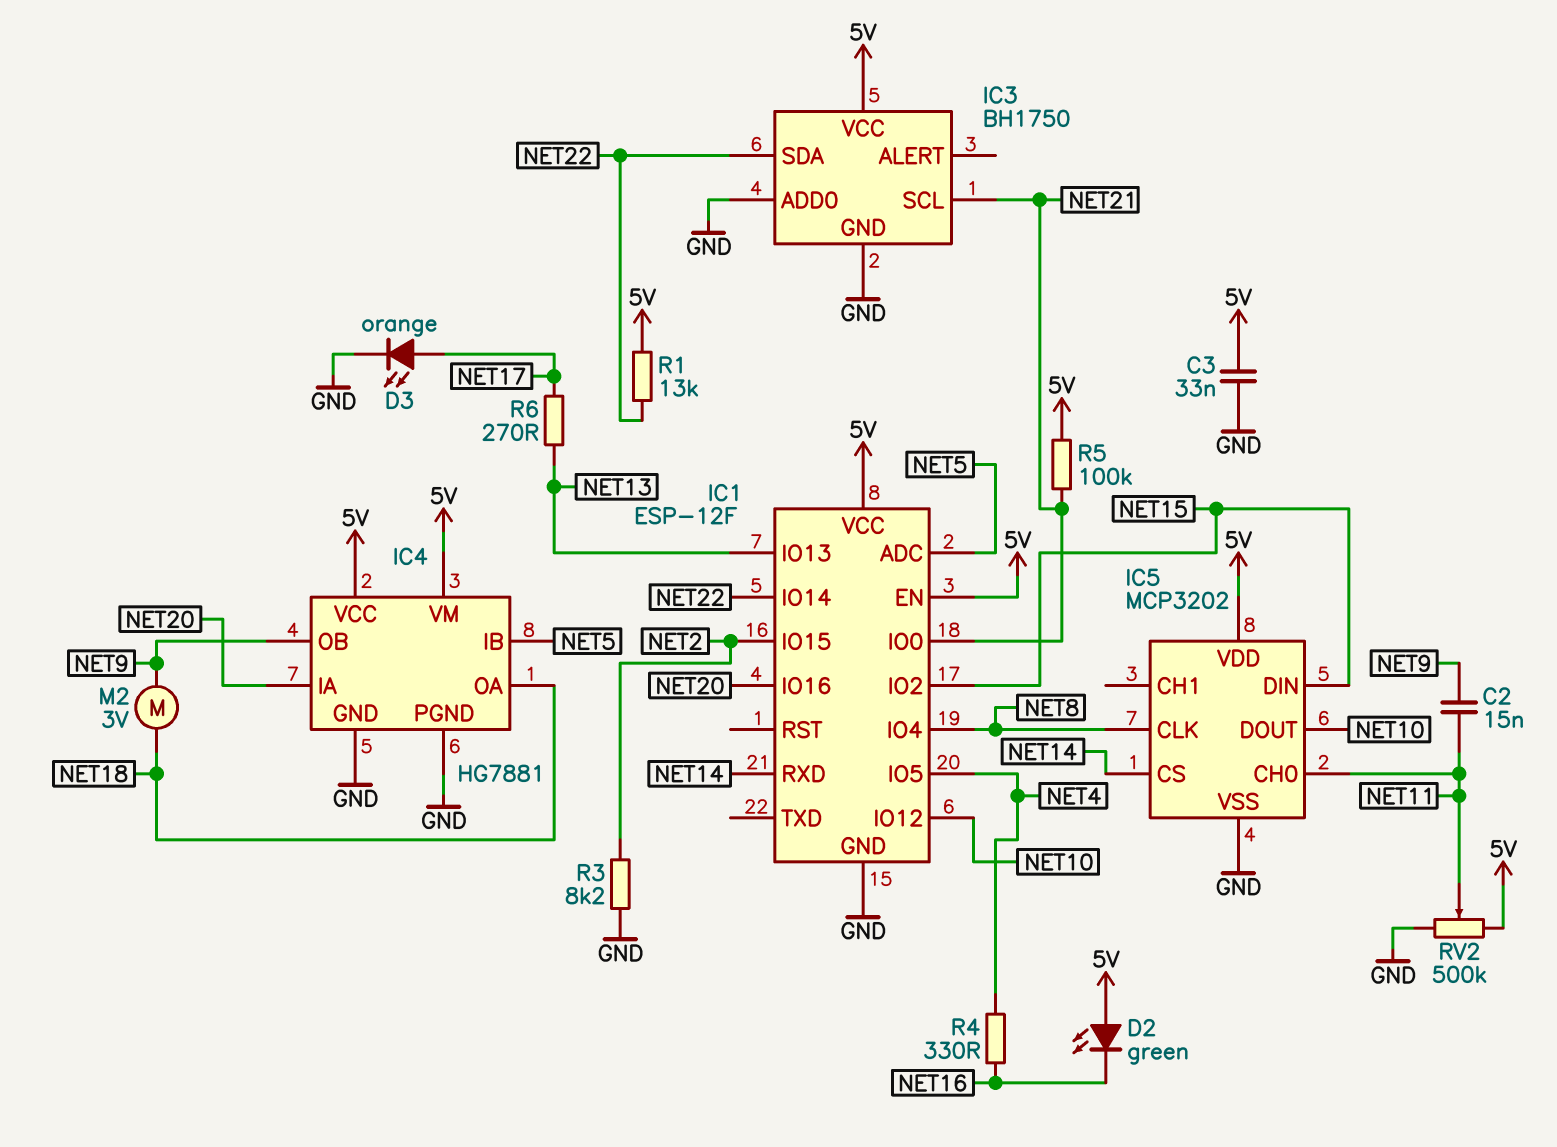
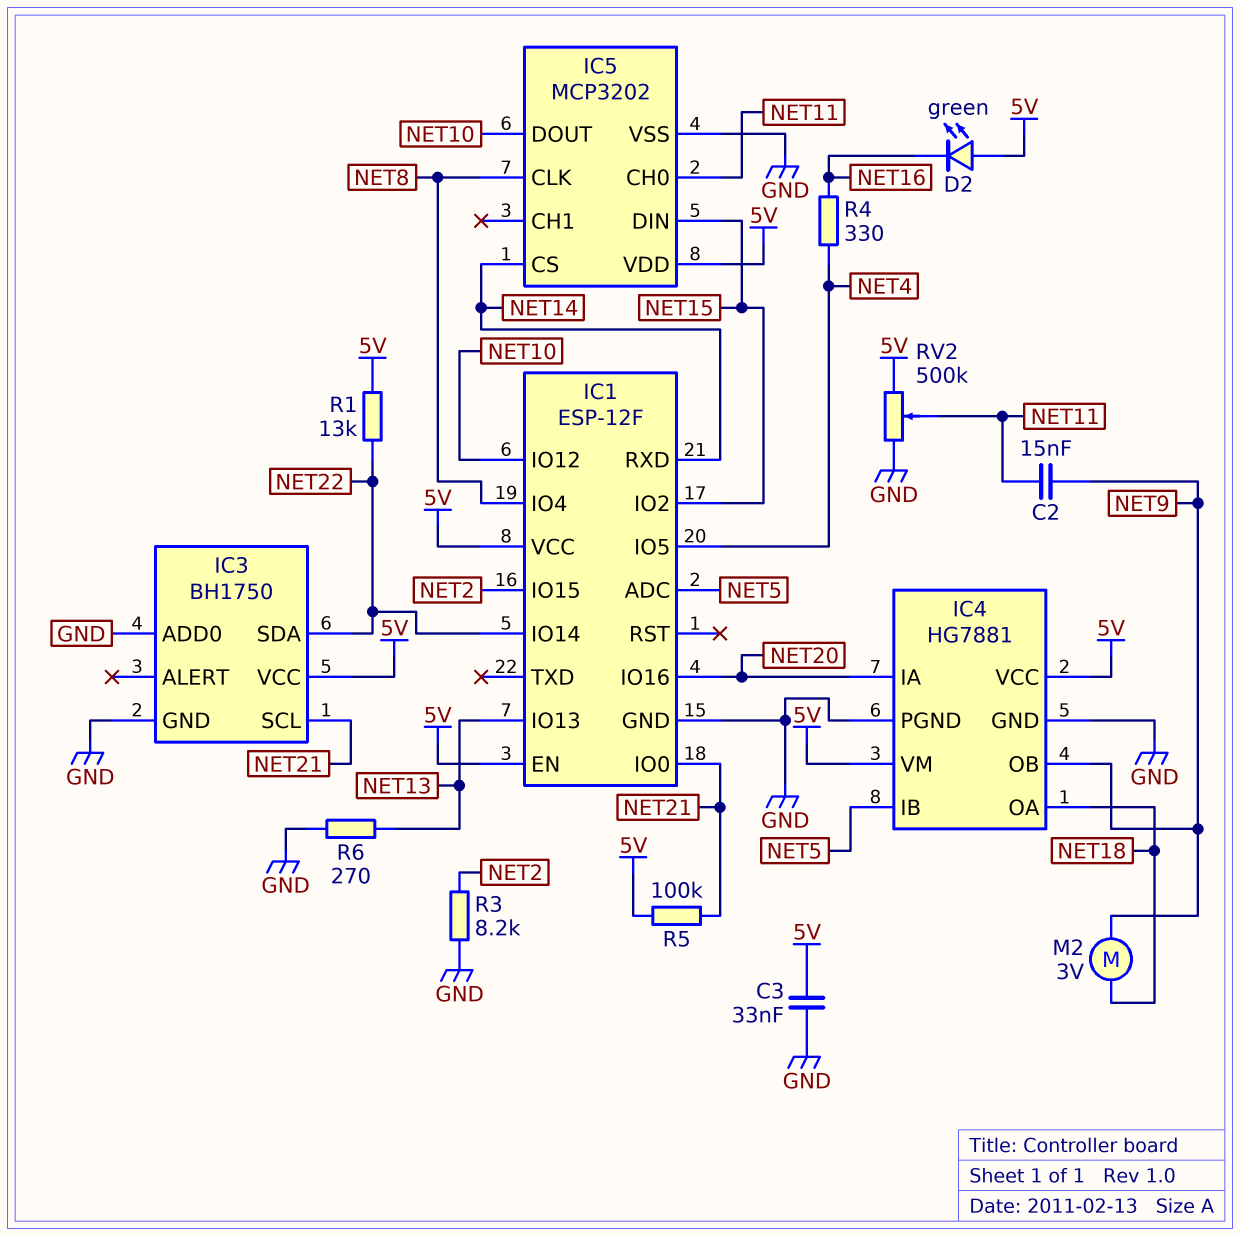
D3: LED orange (A NET17, K GND) -> none
R6: 270 (NET13, NET17) -> 270 (GND, NET13)

